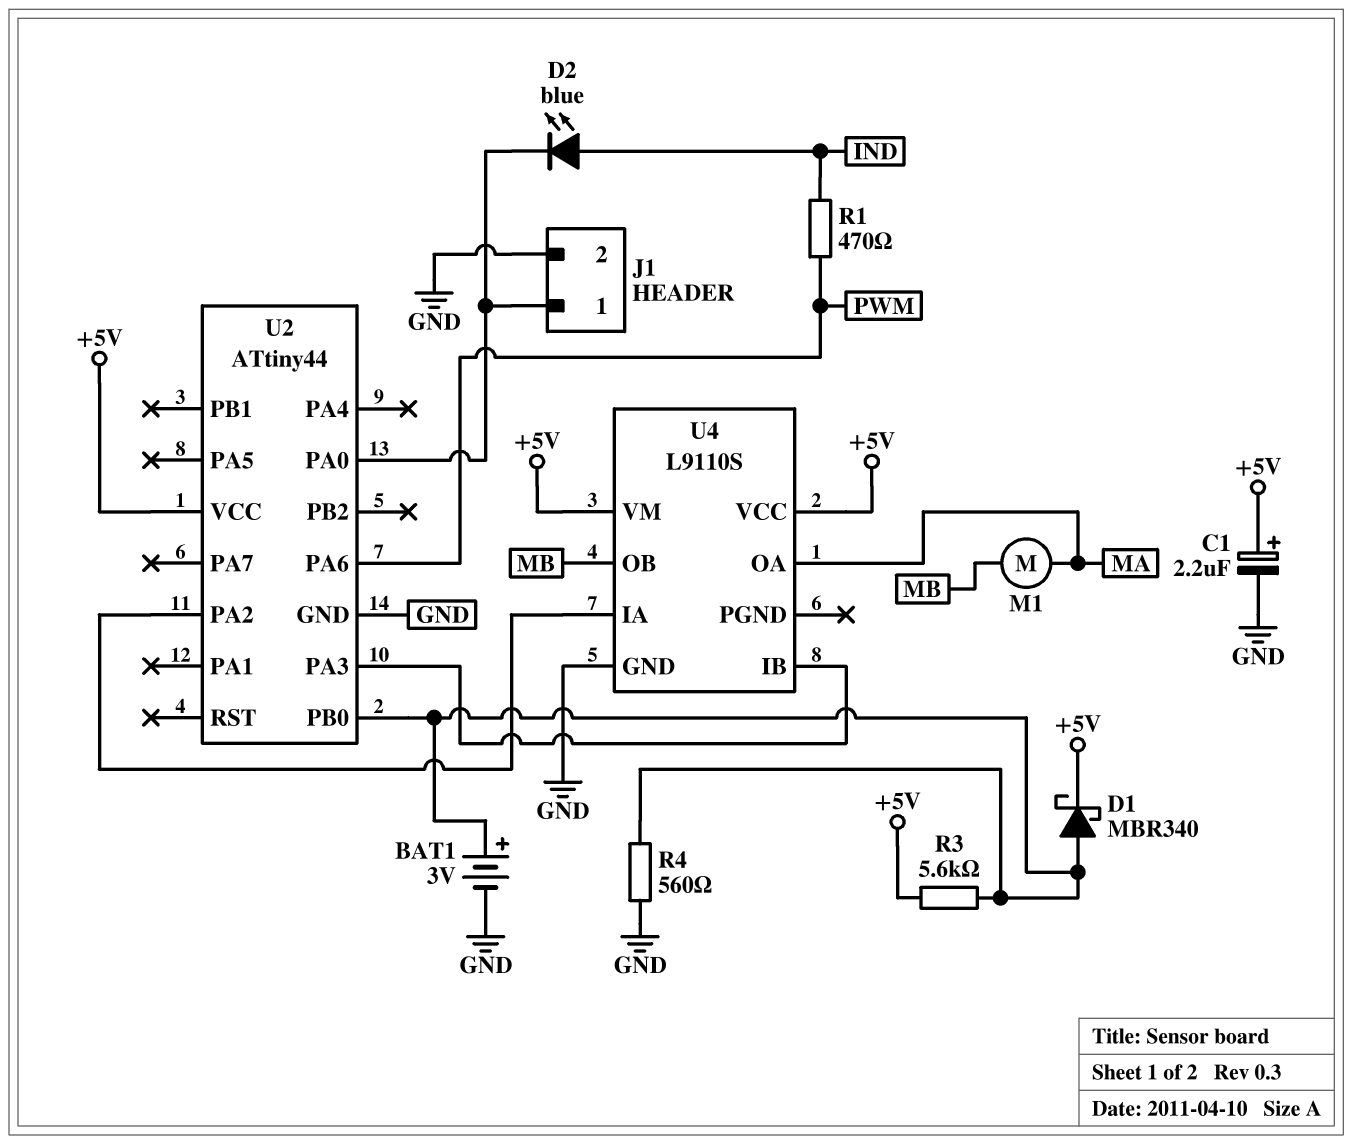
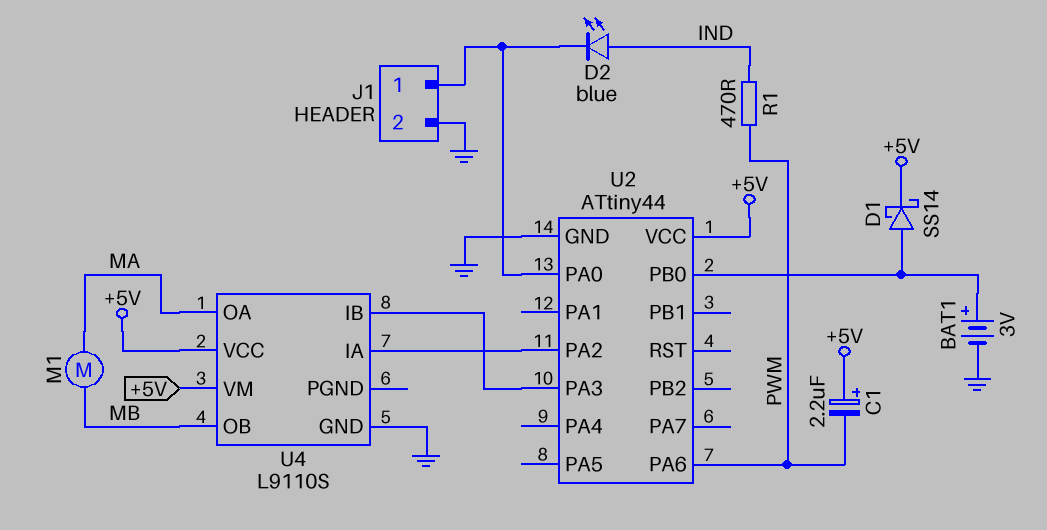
C1: 2.2uF (plus +5V, minus GND) -> 2.2uF (plus +5V, minus PWM)
D1: schottky MBR340 (A U2/PB0, K +5V) -> schottky SS14 (A U2/PB0, K +5V)
R3: 5.6k (+5V, U2/PB0) -> none
R4: 560 (GND, U2/PB0) -> none

